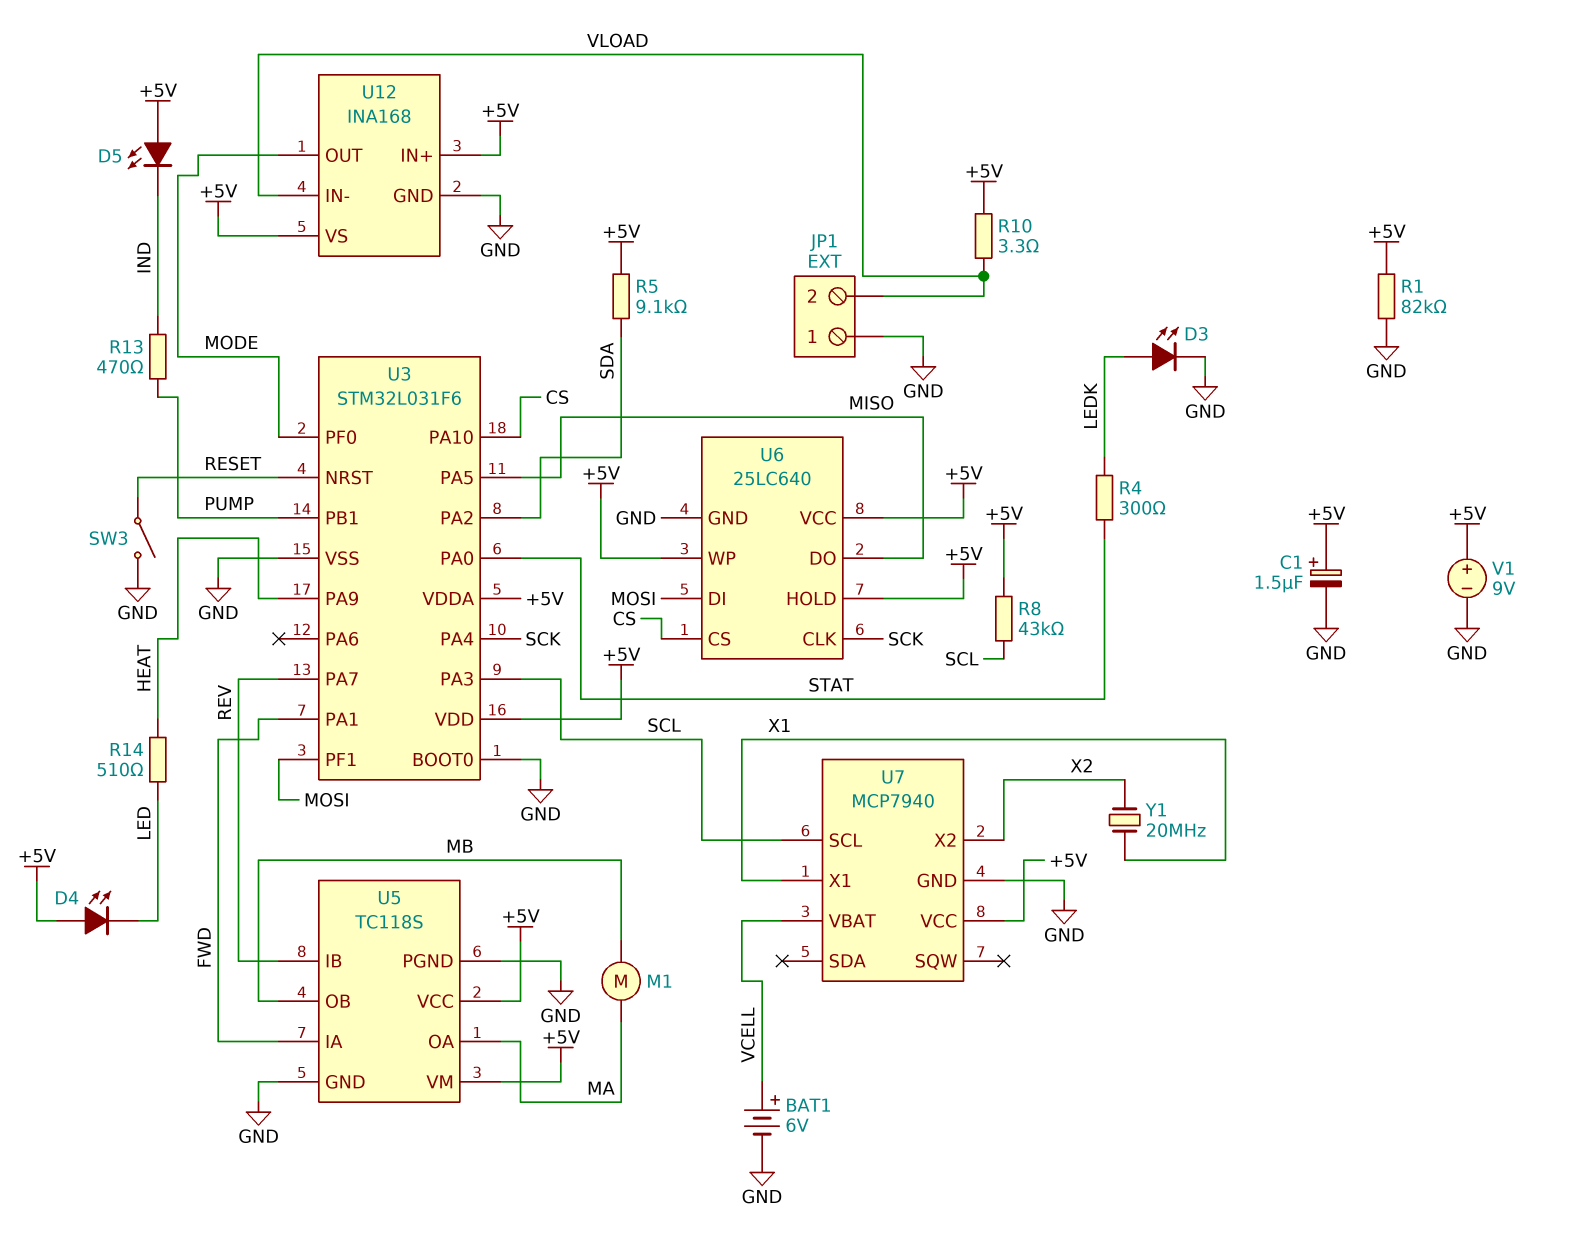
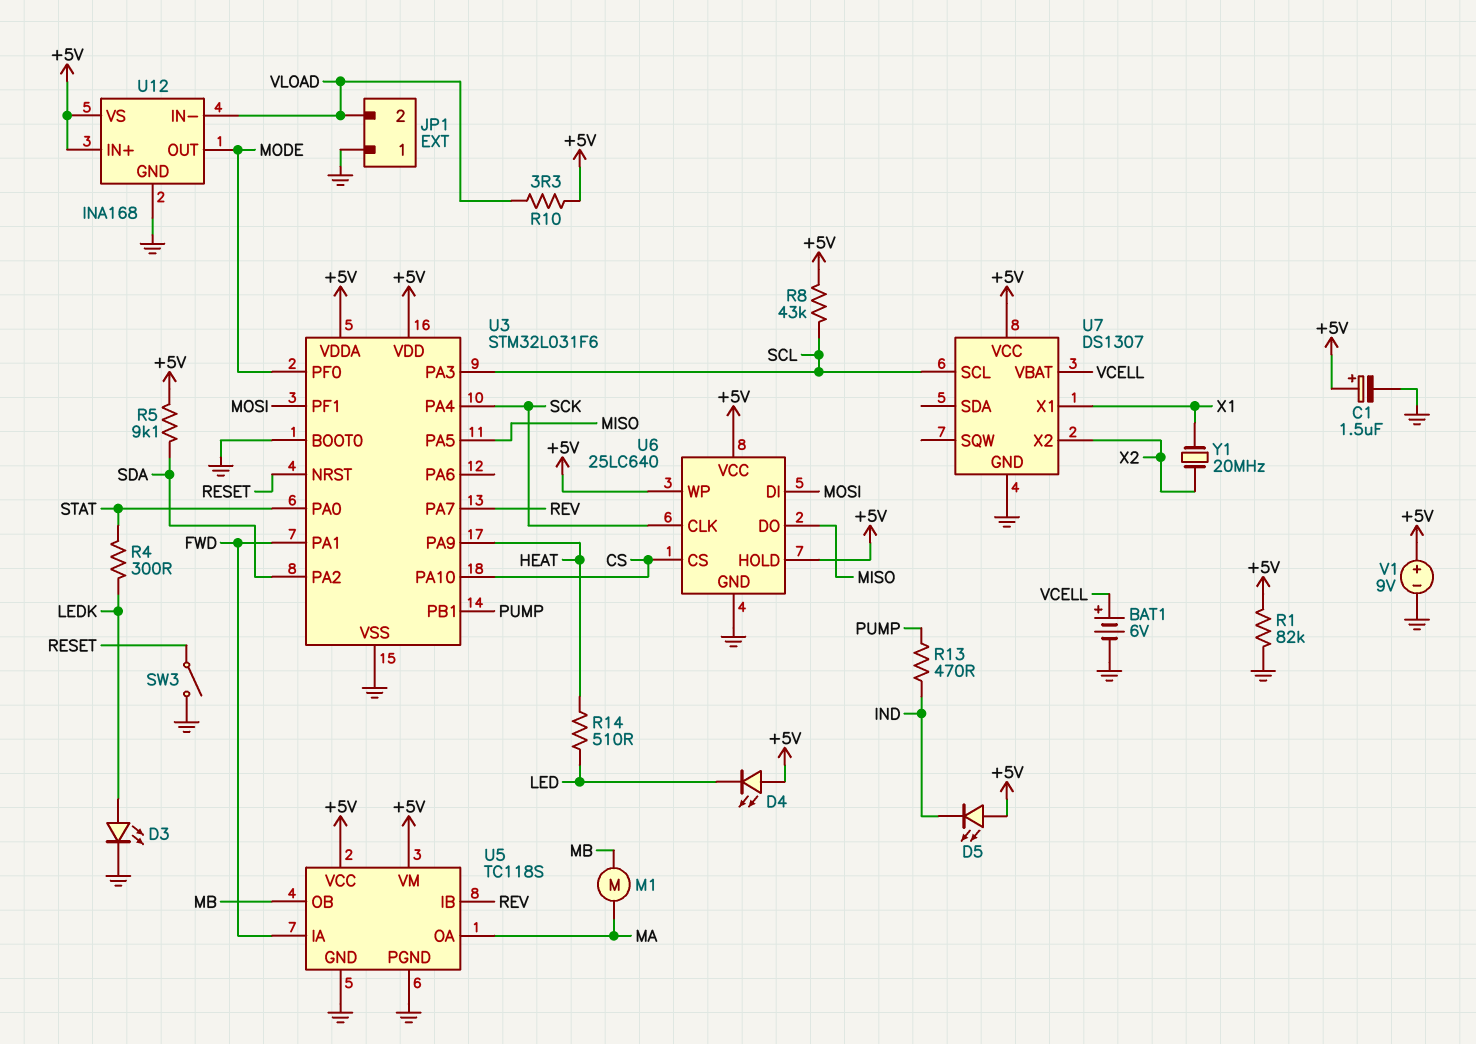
U7: MCP7940 -> DS1307

